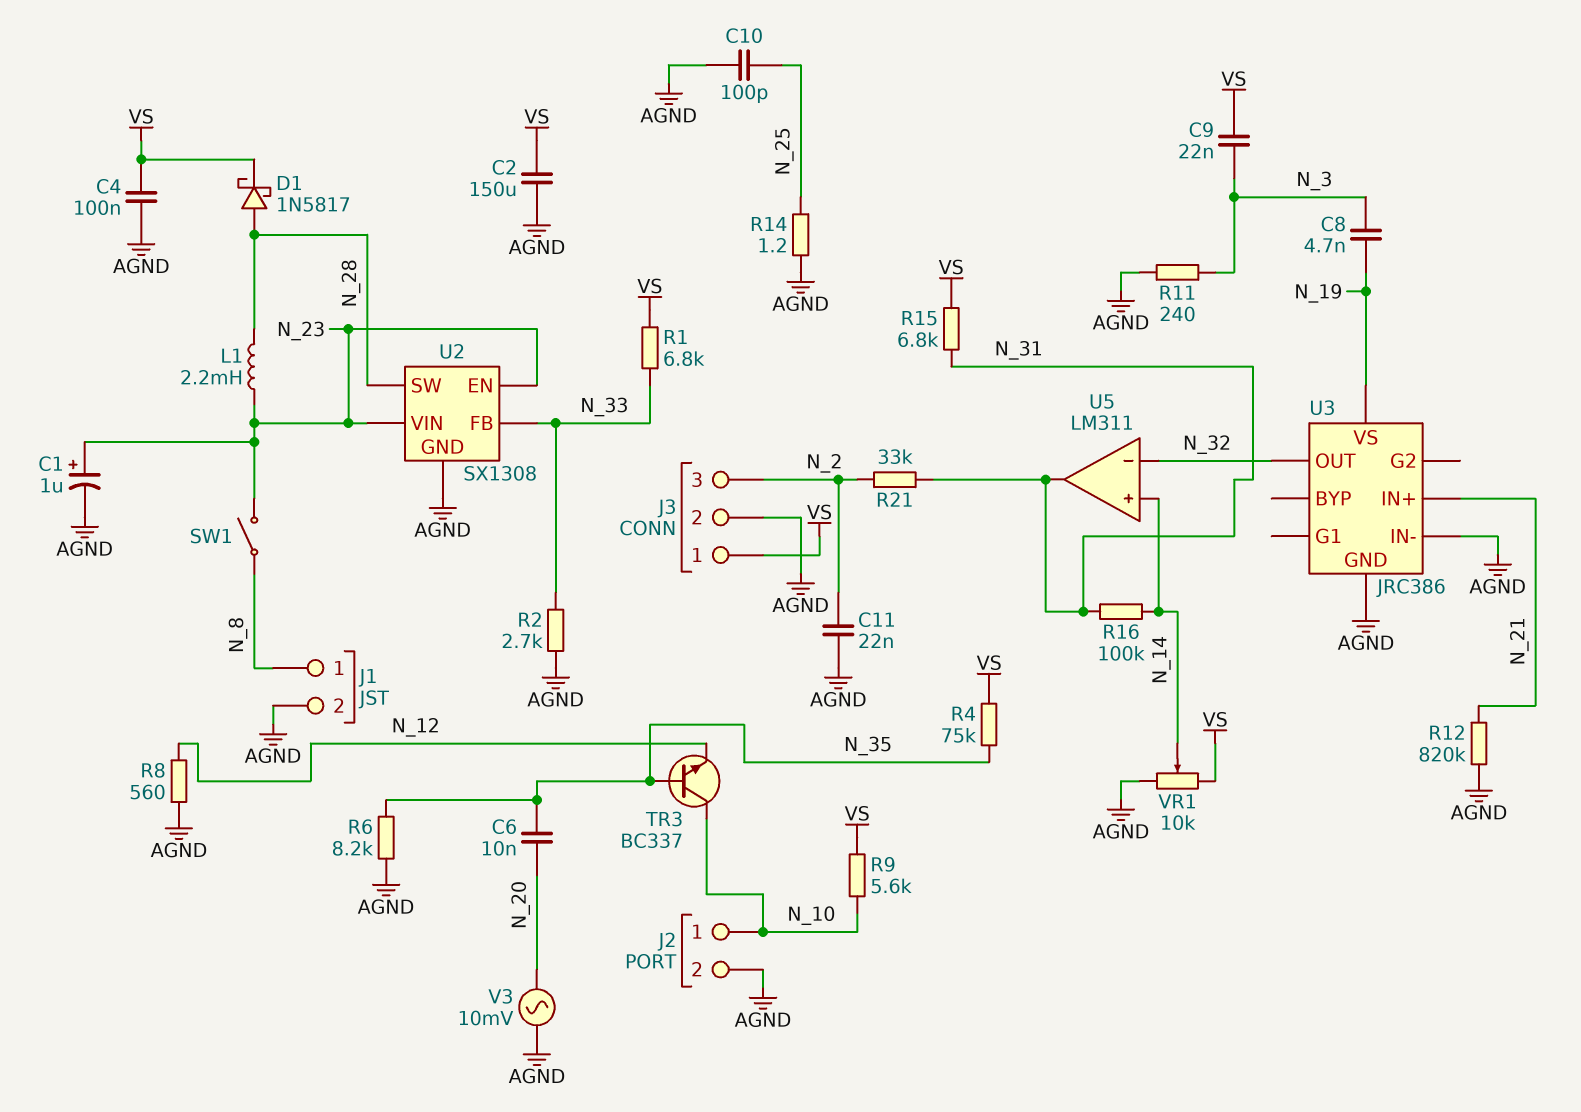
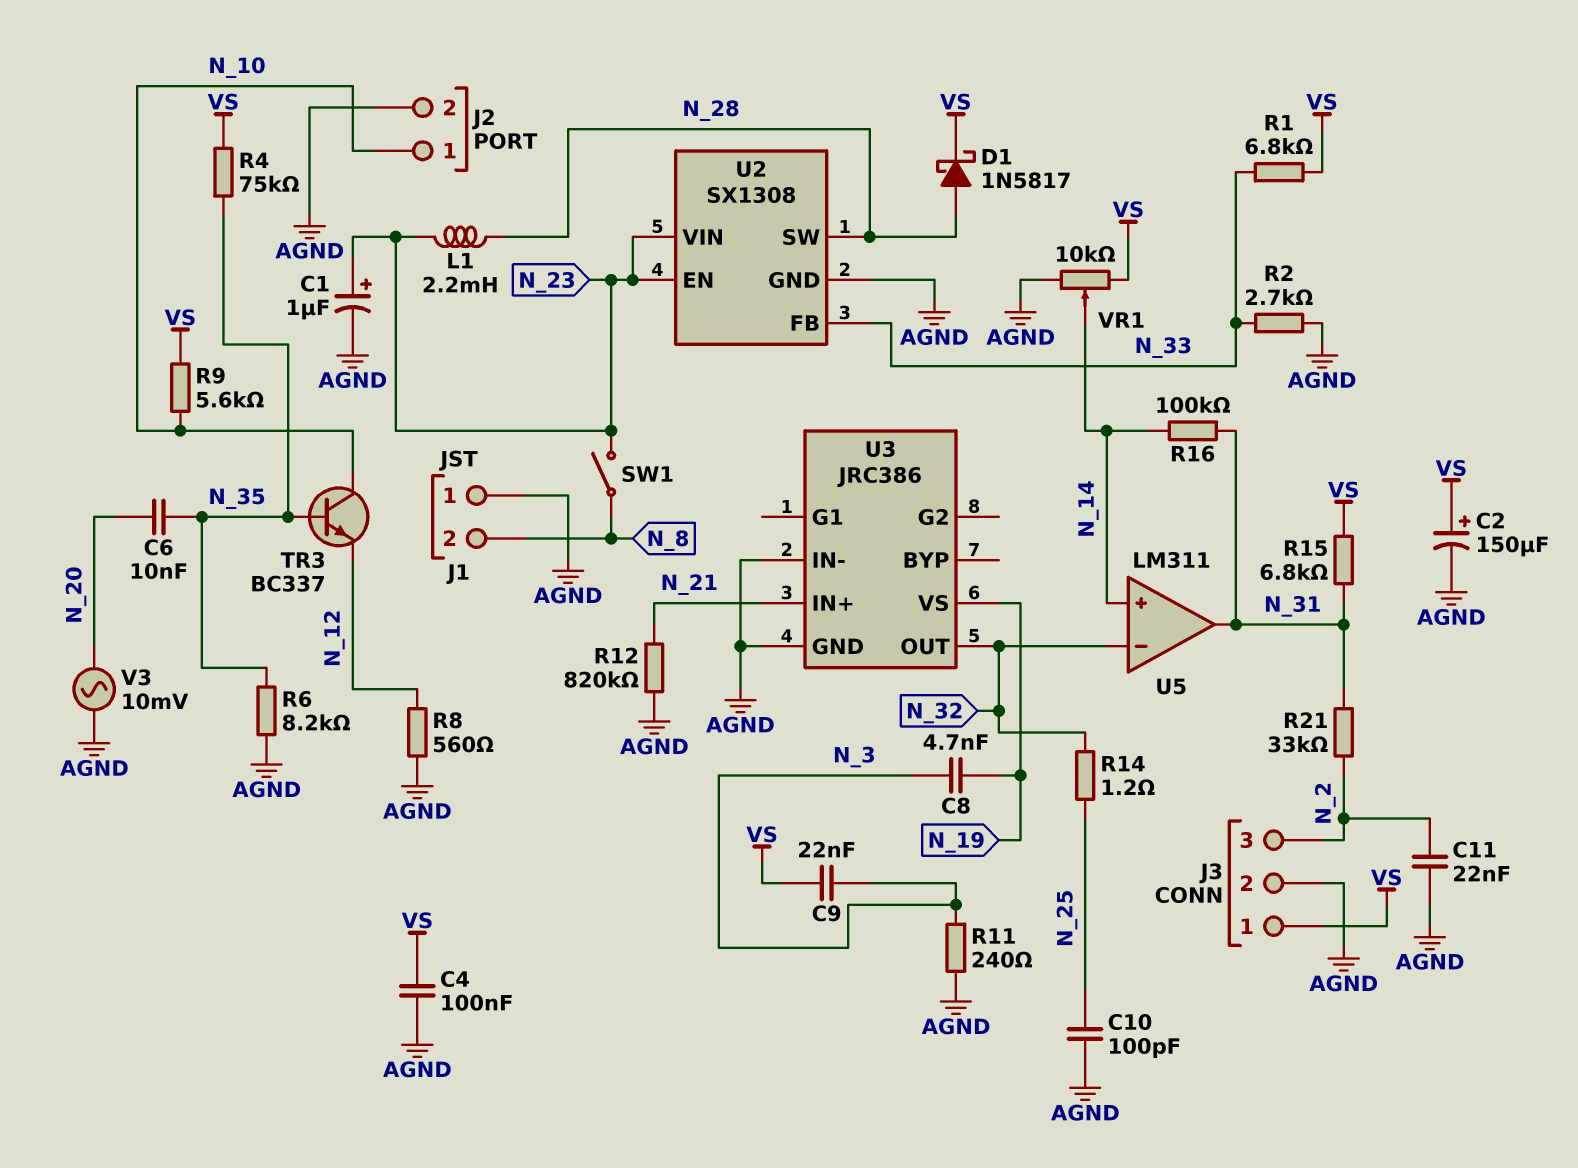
C2: 150uF (AGND, VS) -> 150uF (plus VS, minus AGND)
J1 pin 1: N_8 -> AGND
J1 pin 2: AGND -> N_8
R14: 1.2 (AGND, N_25) -> 1.2 (N_25, N_32)

